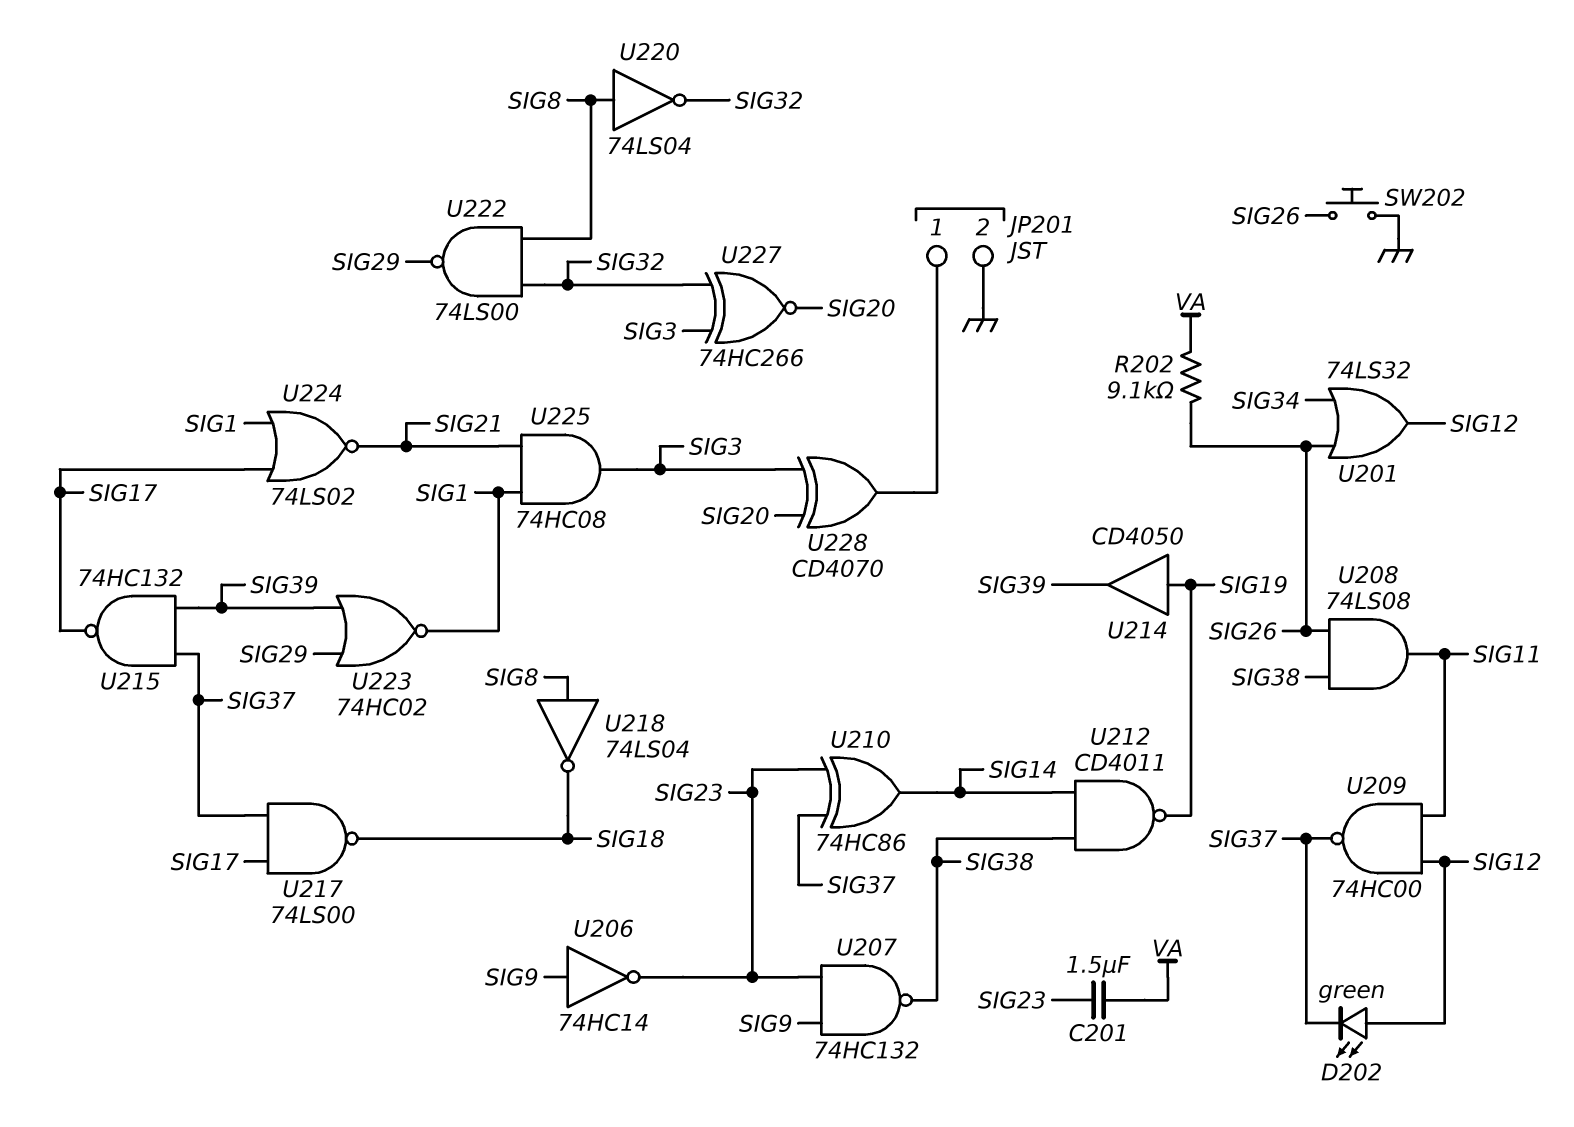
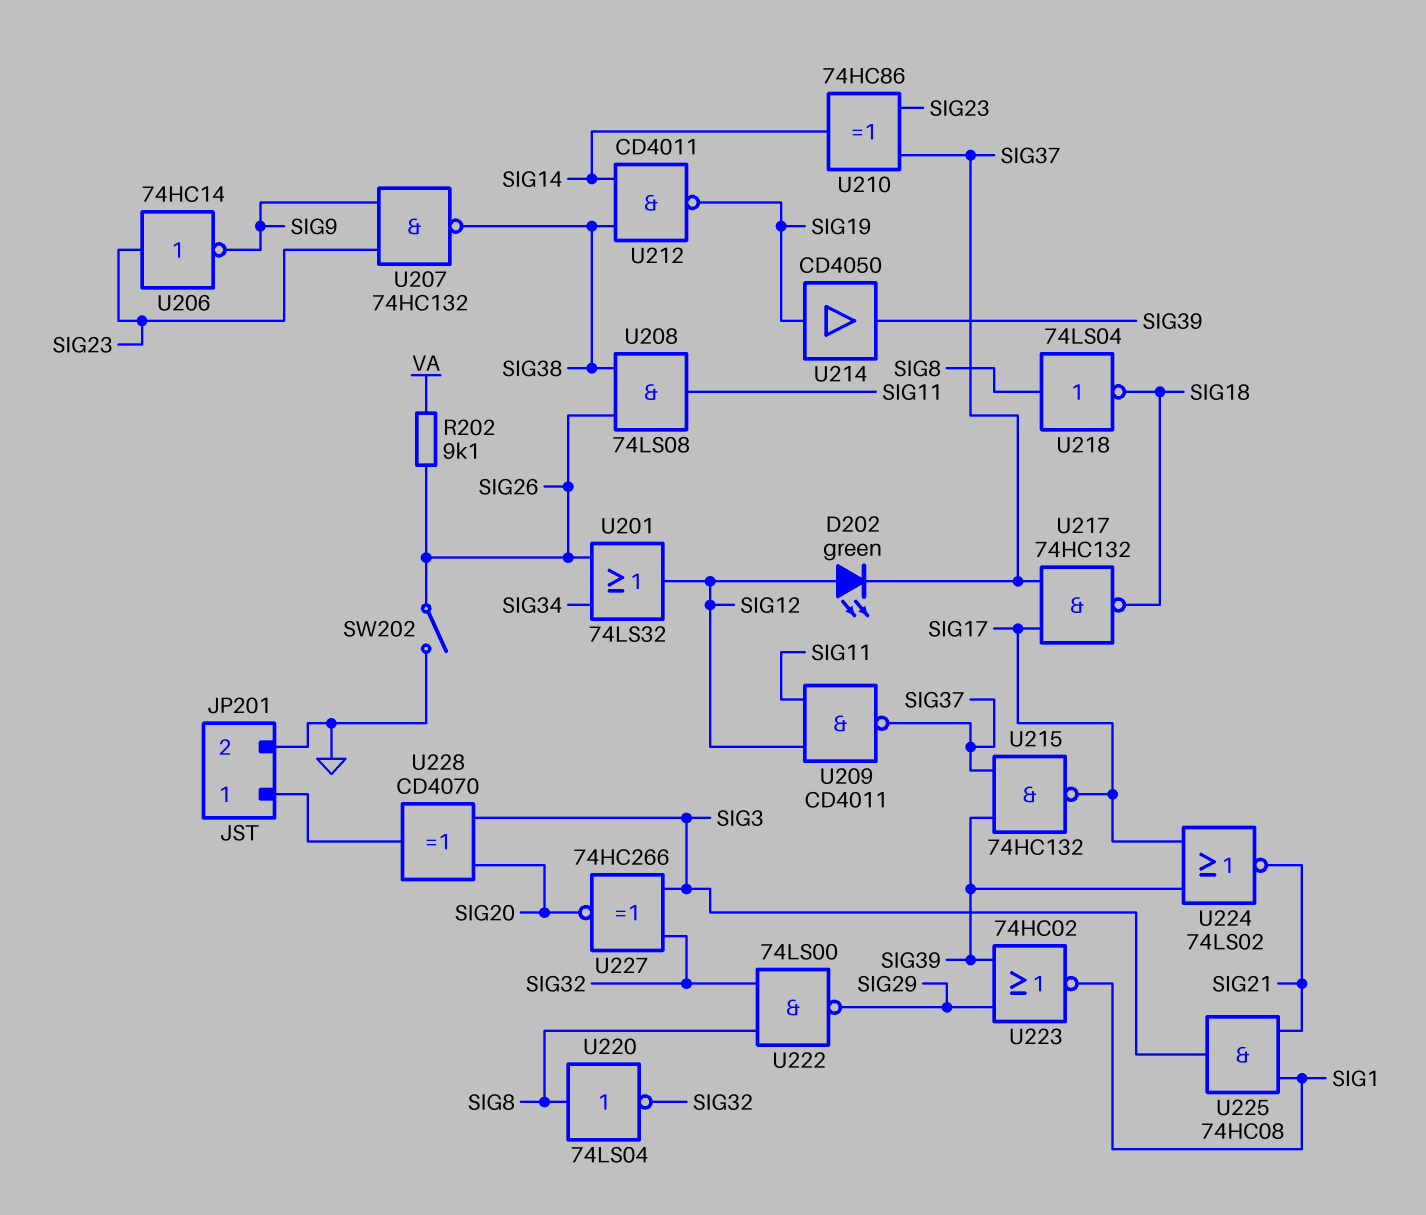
C201: 1.5uF (SIG23, VA) -> none
SW202: button (GND, SIG26) -> switch (GND, SIG26)
U206: NOT 74HC14 (in SIG9, out SIG23) -> NOT 74HC14 (in SIG23, out SIG9)
U209: NAND 74HC00 (in SIG11, in SIG12, out SIG37) -> NAND CD4011 (in SIG11, in SIG12, out SIG37)
U217: NAND 74LS00 (in SIG17, in SIG37, out SIG18) -> NAND 74HC132 (in SIG17, in SIG37, out SIG18)
U224: NOR 74LS02 (in SIG1, in SIG17, out SIG21) -> NOR 74LS02 (in SIG17, in SIG39, out SIG21)

